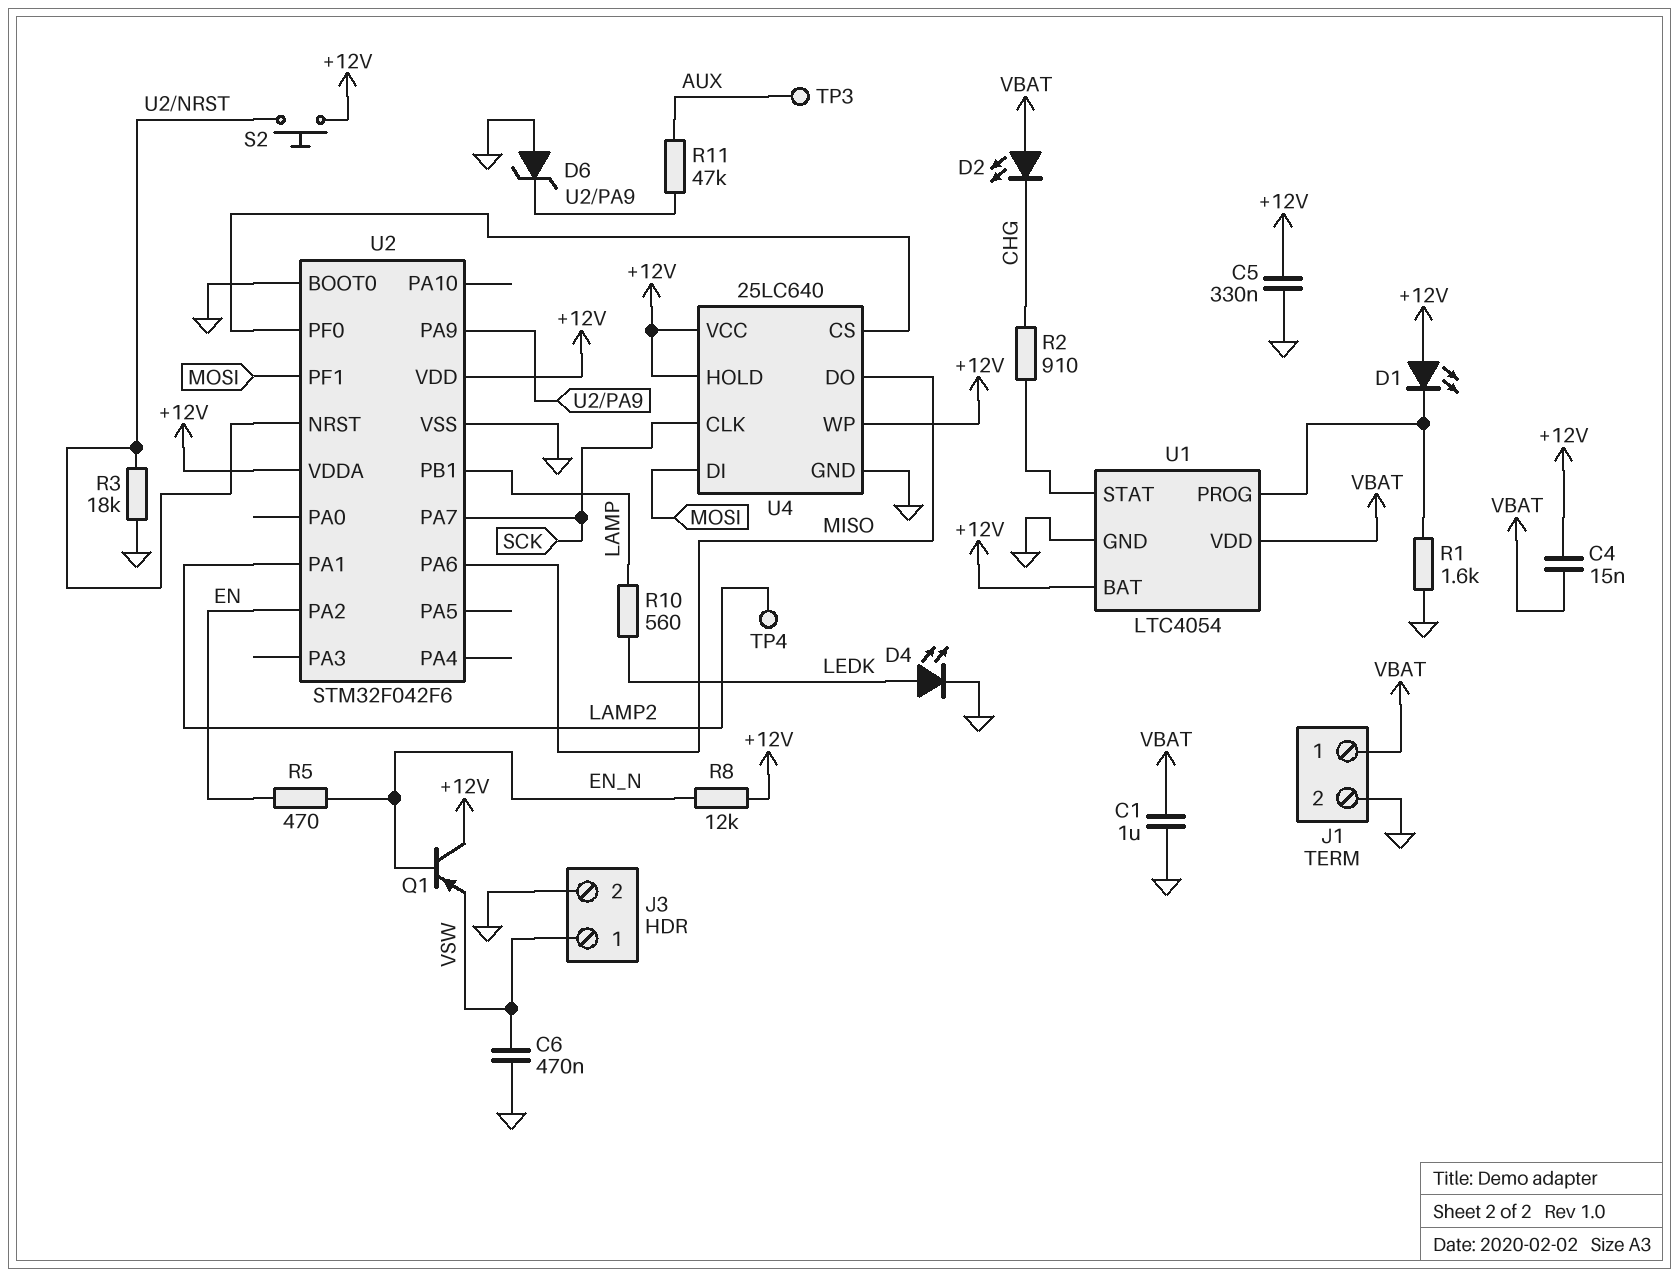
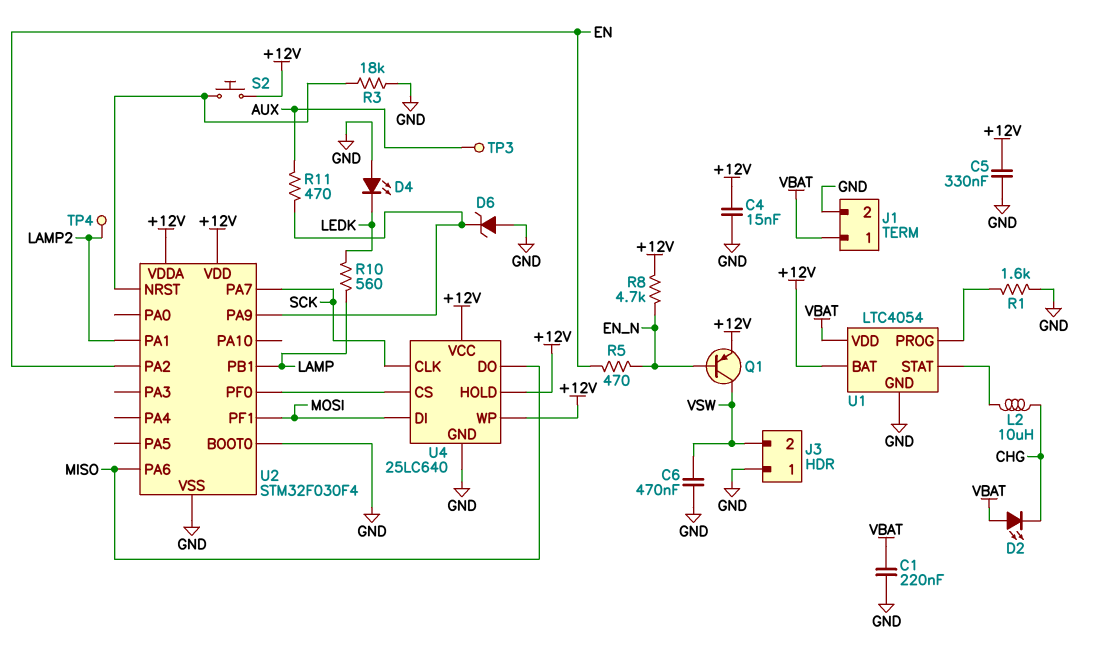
C1: 1uF (GND, VBAT) -> 220nF (GND, VBAT)
C4: 15nF (+12V, VBAT) -> 15nF (+12V, GND)
D1: LED (A +12V, K U1/PROG) -> none
D4: LED (A LEDK, K GND) -> LED (A GND, K LEDK)
J3 pin 1: VSW -> GND
J3 pin 2: GND -> VSW
L2: none -> 10uH (CHG, U1/STAT)
Q1: PNP (B EN_N, C +12V, E VSW) -> PNP (B EN_N, C VSW, E +12V)
R2: 910 (CHG, U1/STAT) -> none
R8: 12k (+12V, EN_N) -> 4.7k (+12V, EN_N)
R11: 47k (AUX, U2/PA9) -> 470 (AUX, U2/PA9)
U2: STM32F042F6 -> STM32F030F4

